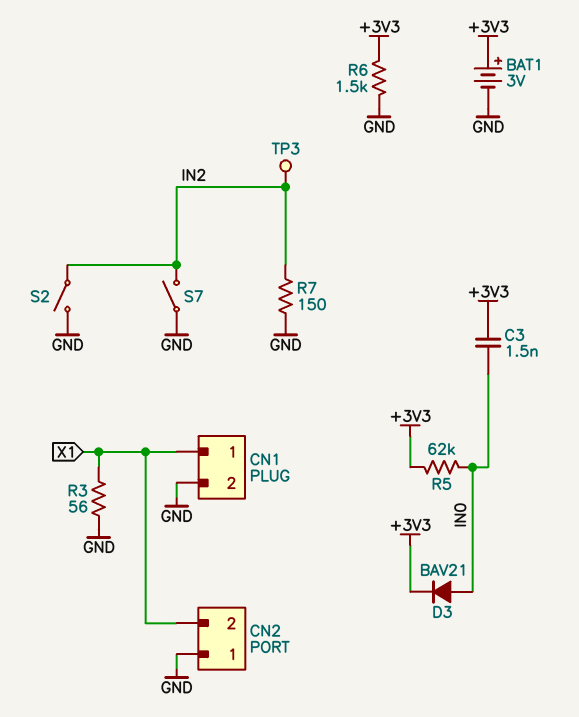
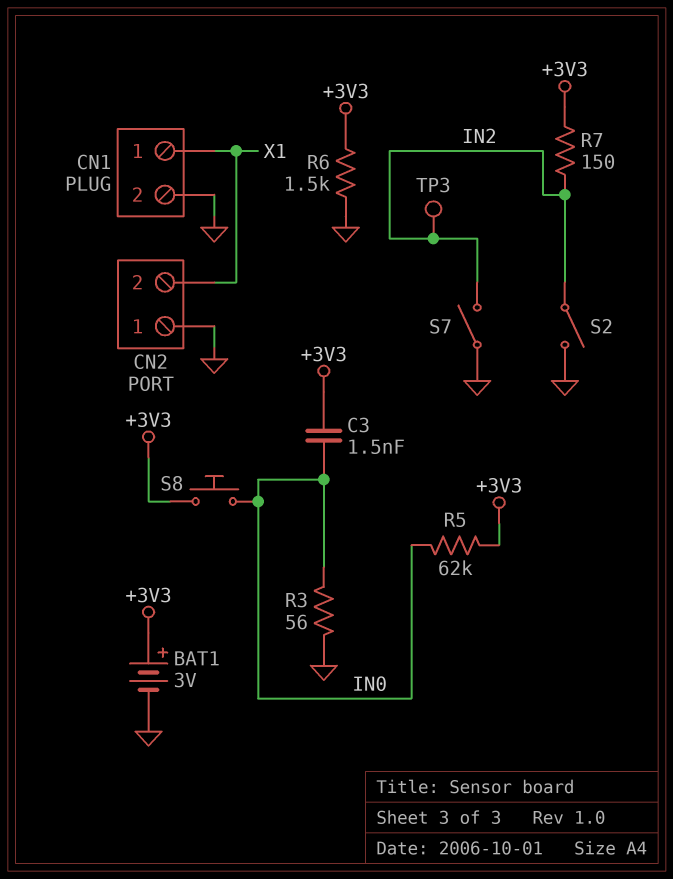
D3: diode BAV21 (A IN0, K +3V3) -> none
R3: 56 (GND, X1) -> 56 (GND, IN0)
R7: 150 (GND, IN2) -> 150 (+3V3, IN2)
S8: none -> button (+3V3, IN0)

